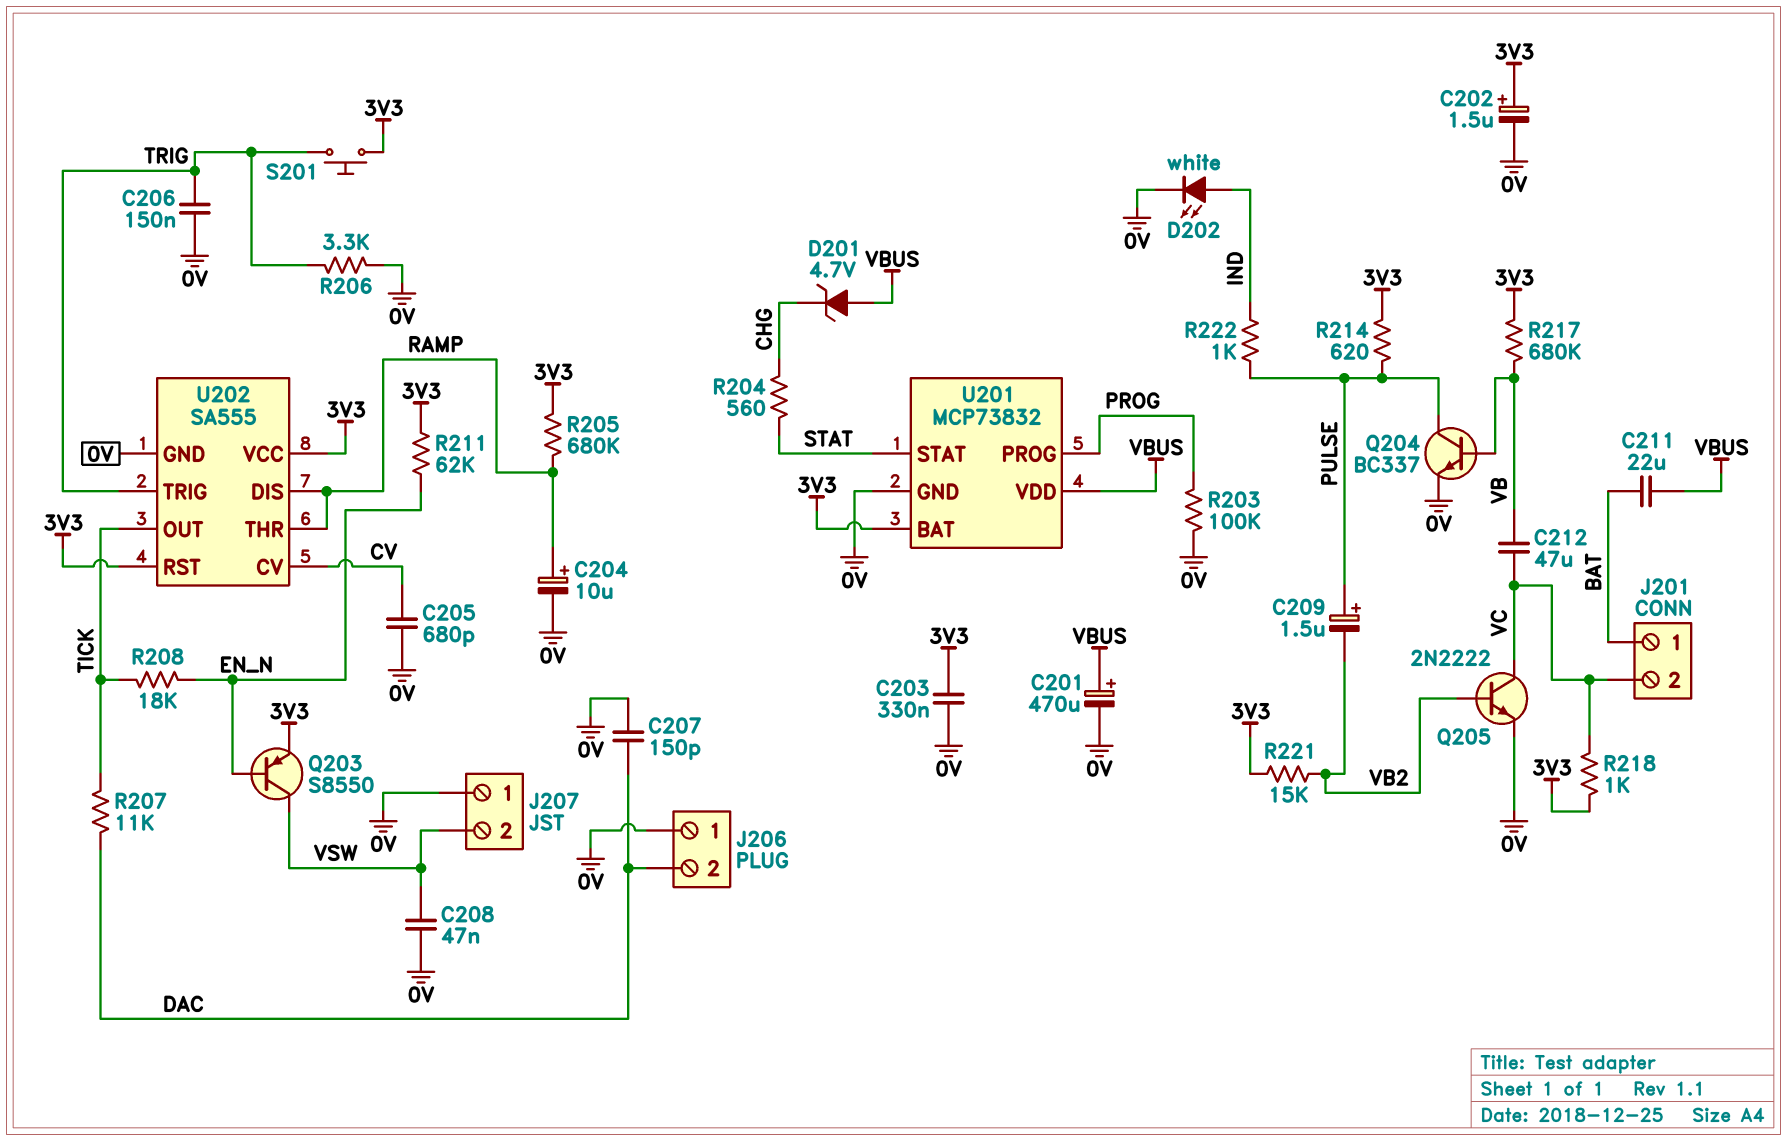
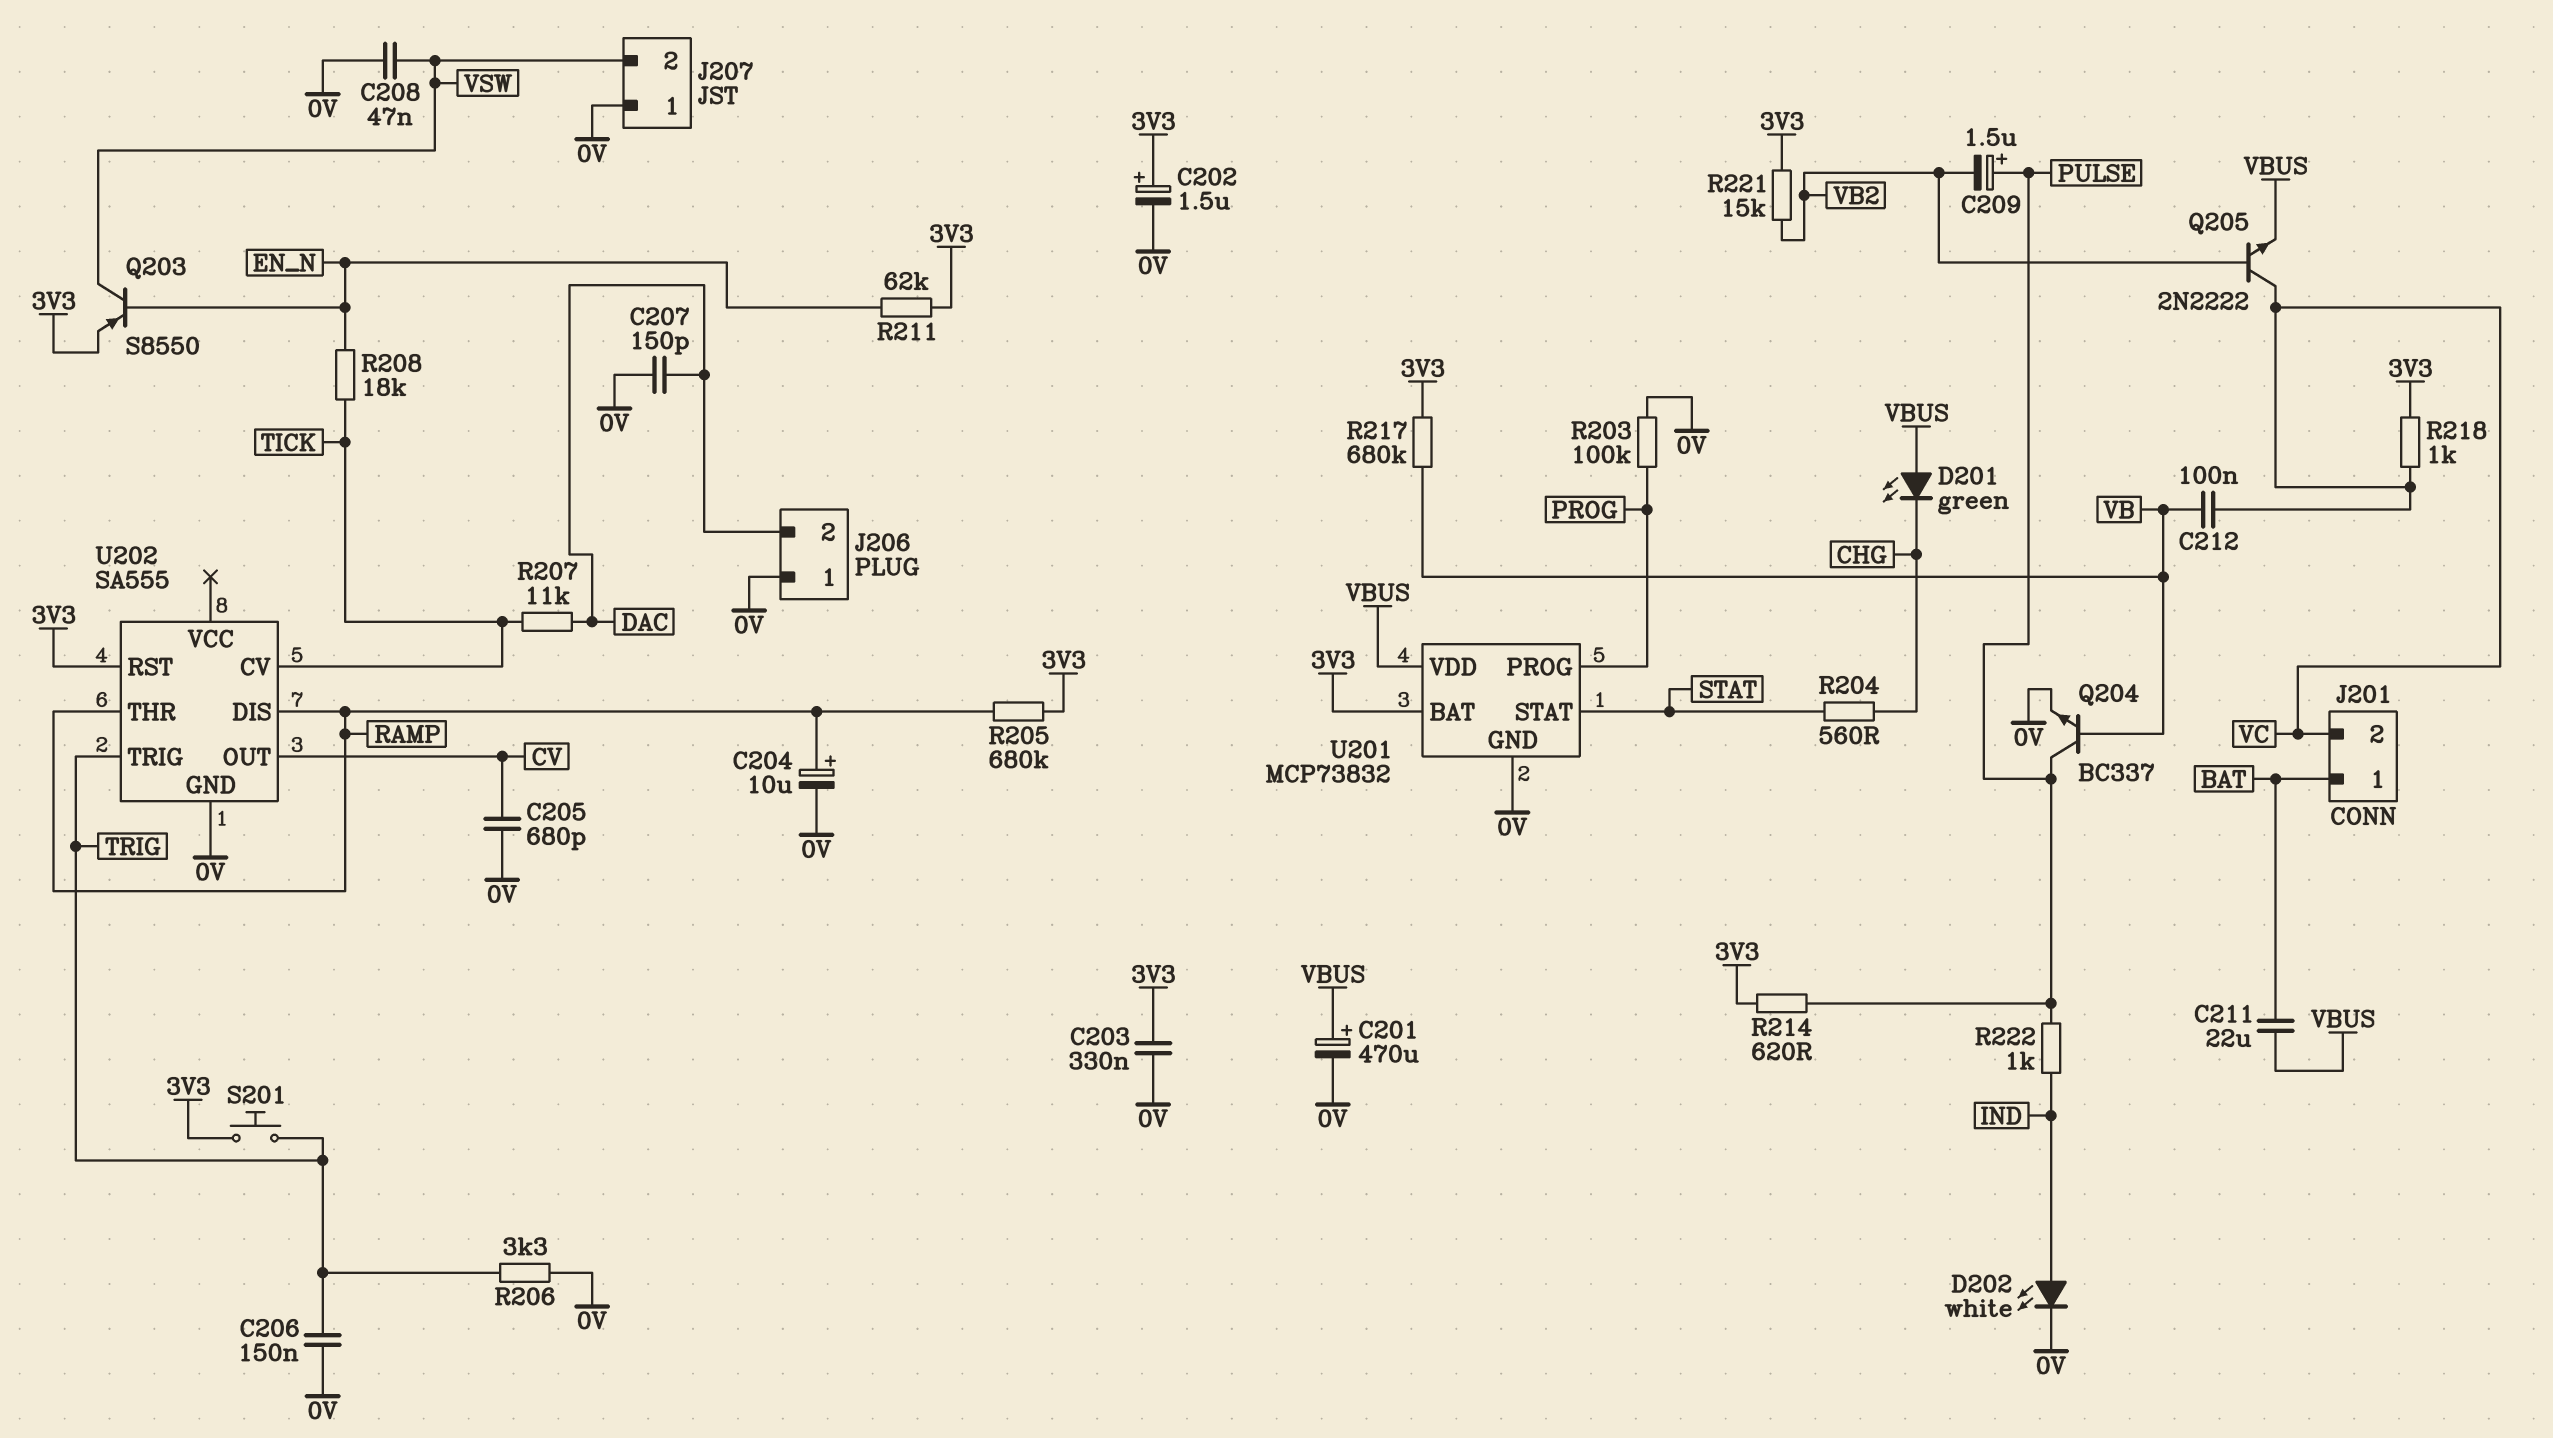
C212: 47uF (VB, VC) -> 100nF (VB, VC)
D201: zener 4.7V (A VBUS, K CHG) -> LED green (A VBUS, K CHG)
Q205: NPN 2N2222 (B VB2, C VC, E 0V) -> NPN 2N2222 (B VB2, C VC, E VBUS)
U202 pin CV: CV -> TICK
U202 pin OUT: TICK -> CV
U202 pin VCC: 3V3 -> none

